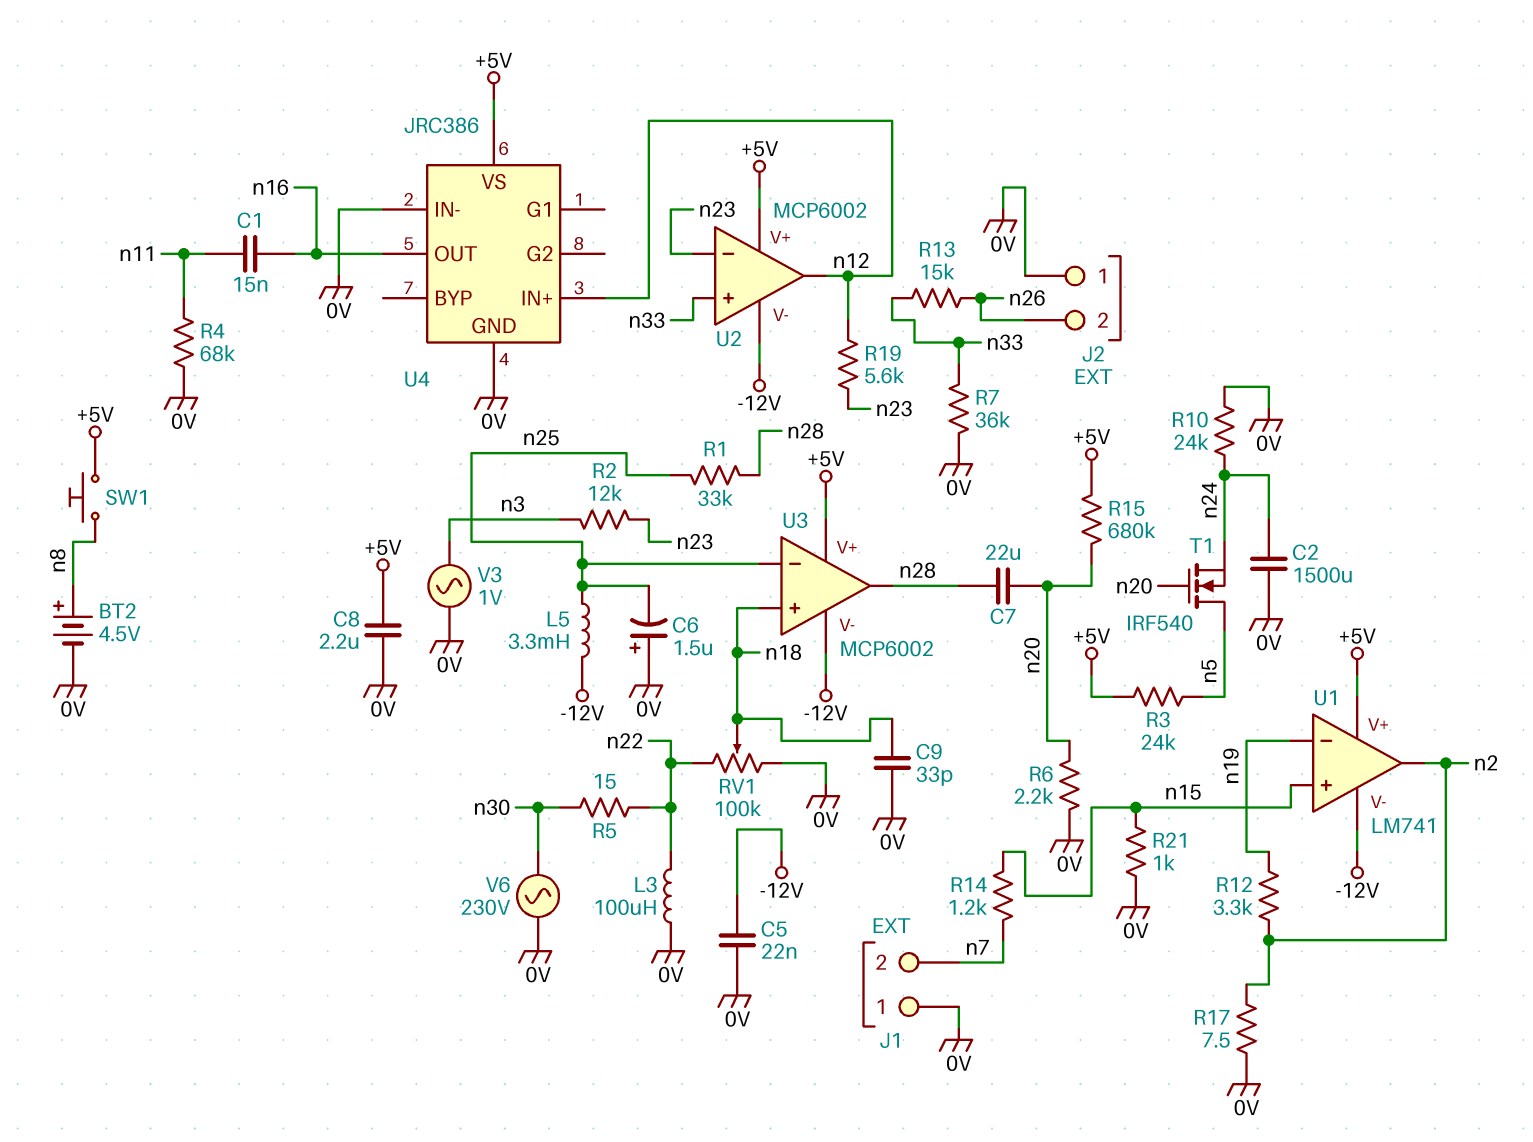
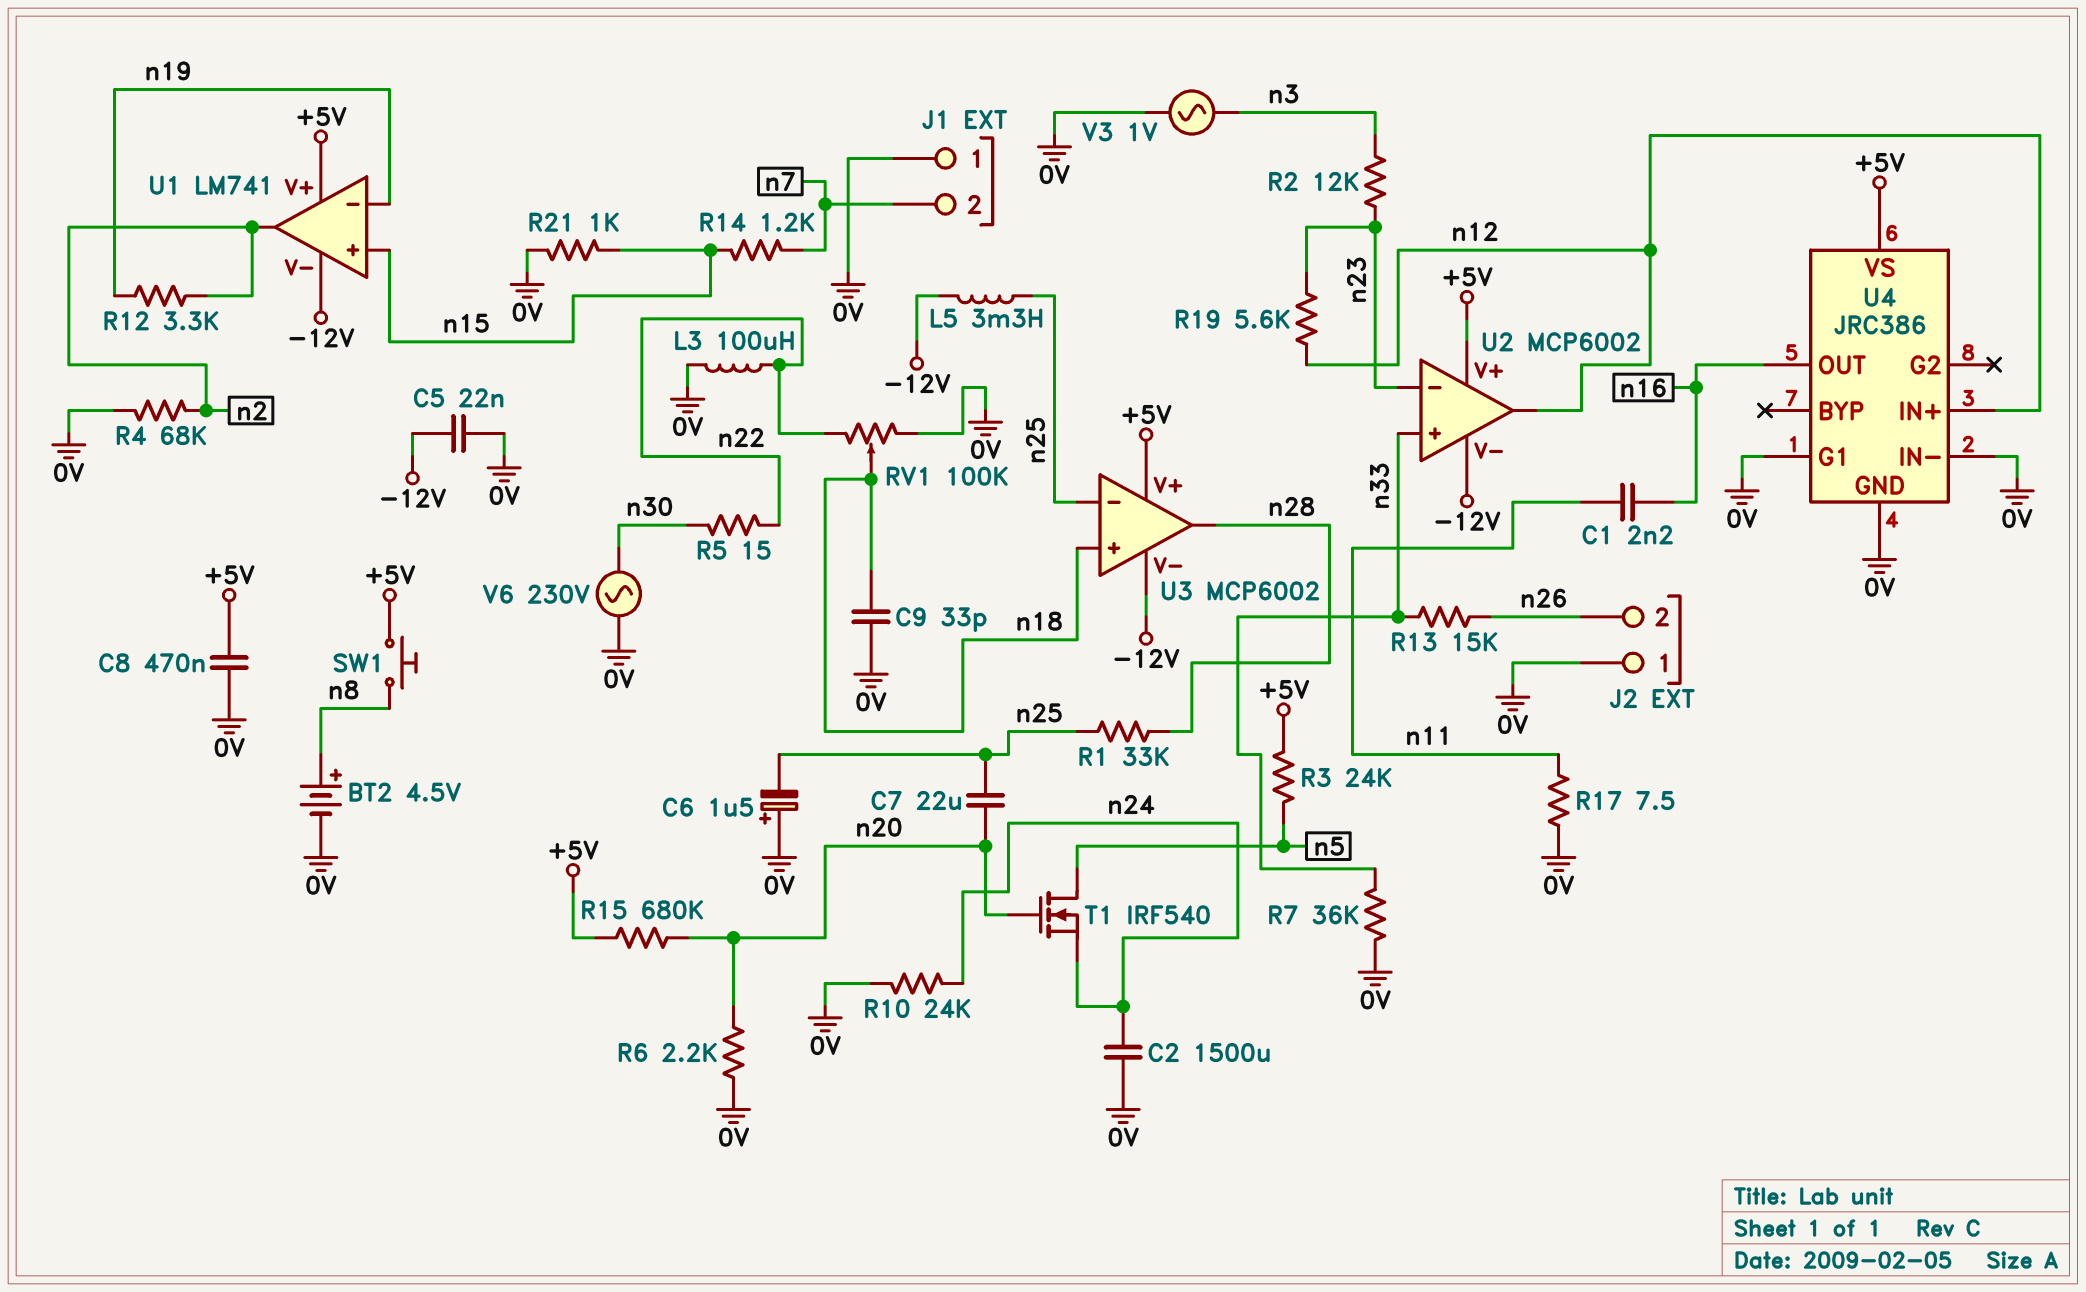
C1: 15nF (n11, n16) -> 2.2nF (n11, n16)
C7: 22uF (n20, n28) -> 22uF (n20, n25)
C8: 2.2uF (+5V, 0V) -> 470nF (+5V, 0V)
R4: 68k (0V, n11) -> 68k (0V, n2)
R17: 7.5 (0V, n2) -> 7.5 (0V, n11)
U4 pin G1: none -> 0V

